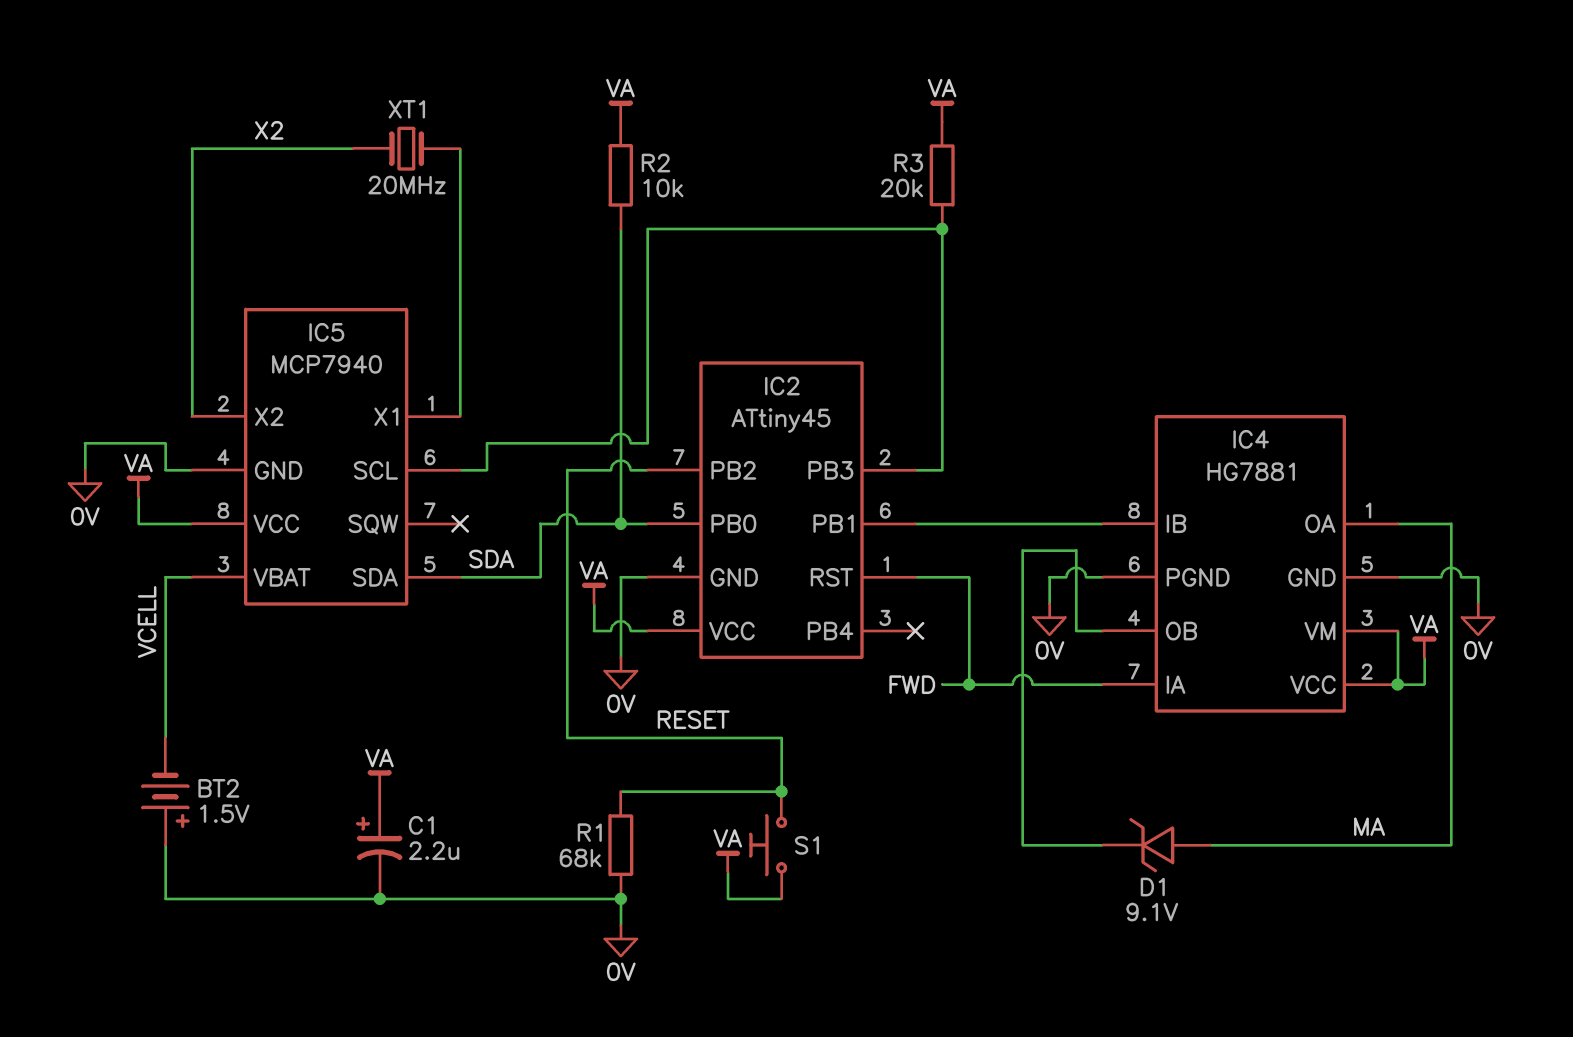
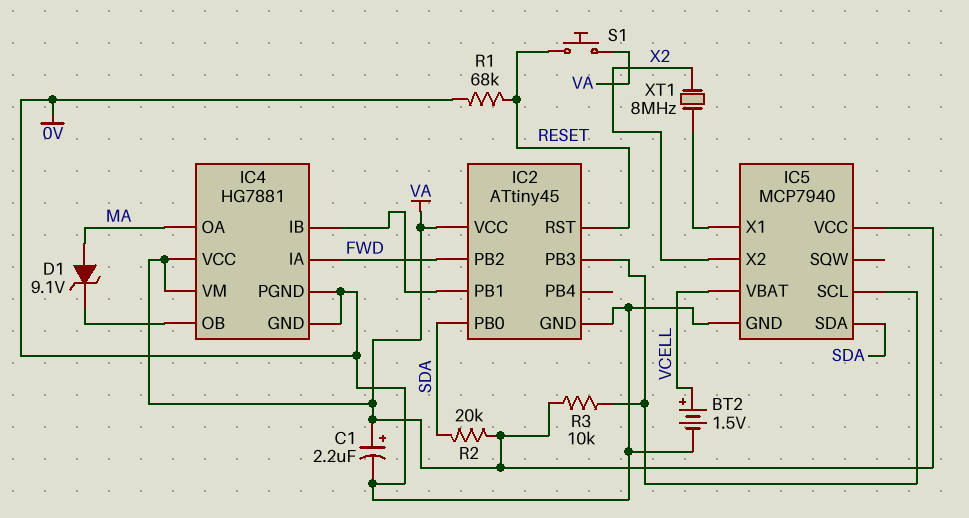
BT2: 1.5V (plus 0V, minus VCELL) -> 1.5V (plus VCELL, minus 0V)
IC2 pin PB2: RESET -> FWD
IC2 pin RST: FWD -> RESET
R2: 10k (SDA, VA) -> 20k (SDA, VA)
R3: 20k (IC2/PB3, VA) -> 10k (IC2/PB3, VA)
XT1: 20MHz (IC5/X1, X2) -> 8MHz (IC5/X1, X2)

